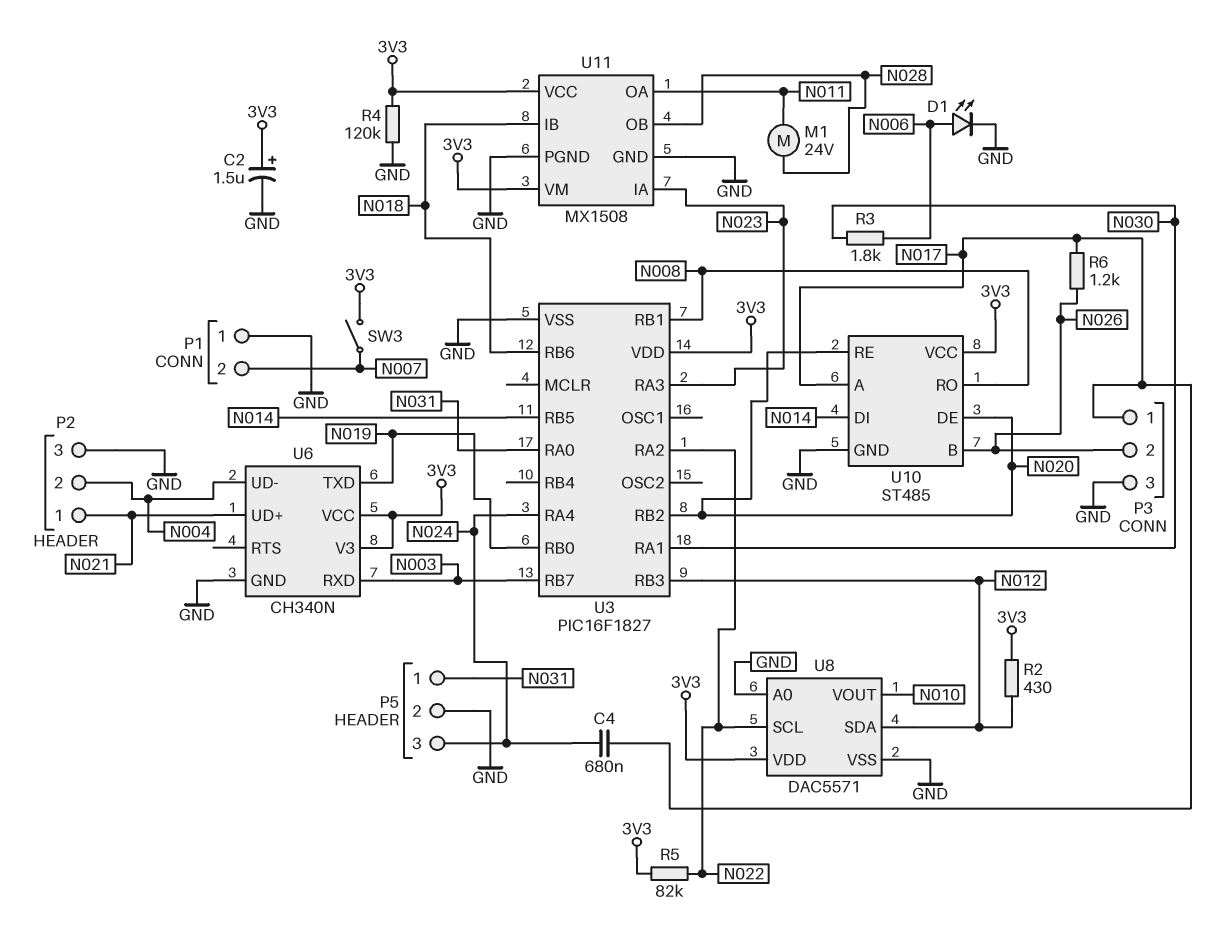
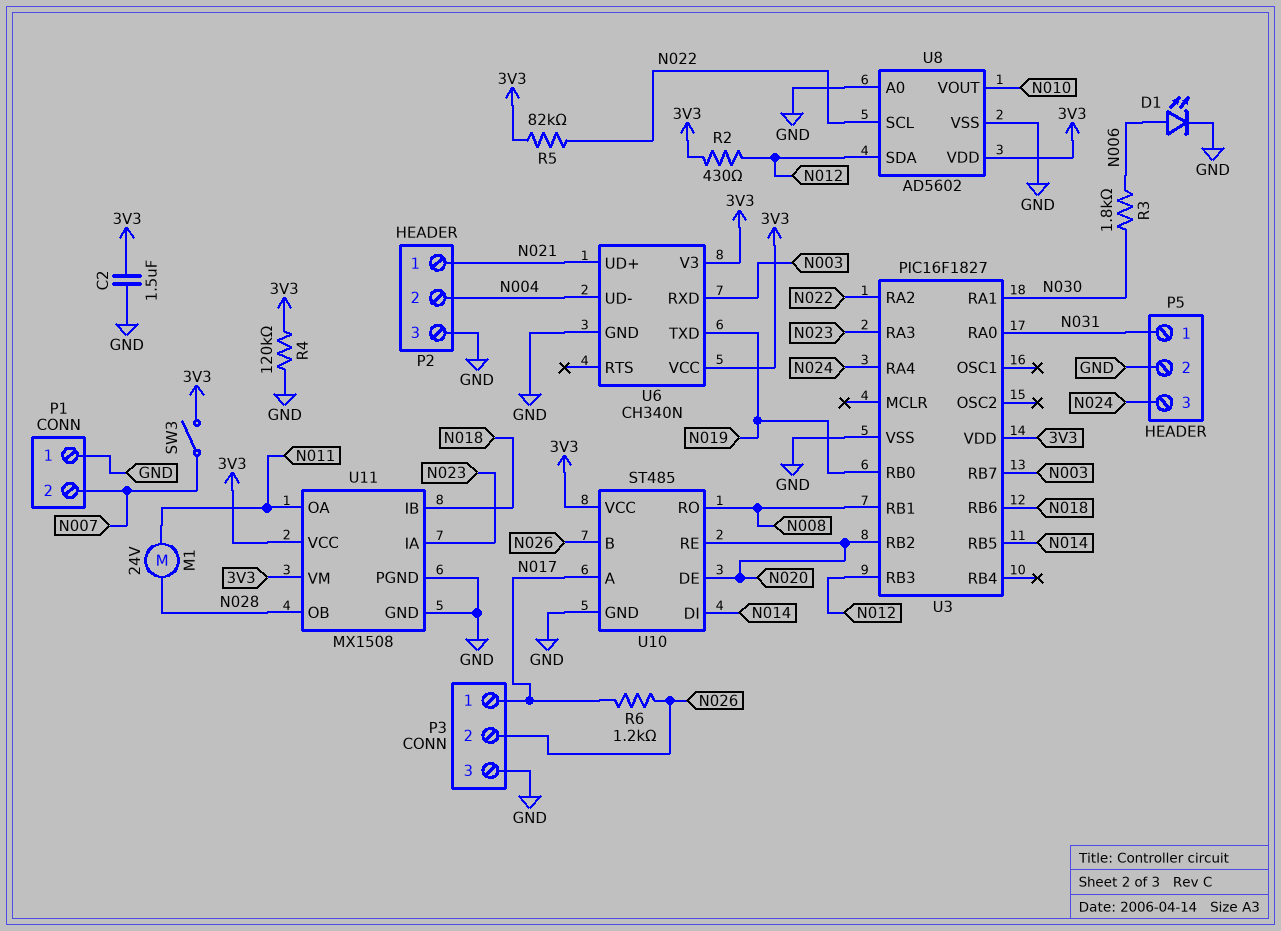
C2: 1.5uF (plus 3V3, minus GND) -> 1.5uF (3V3, GND)
C4: 680nF (N017, N024) -> none
U8: DAC5571 -> AD5602

